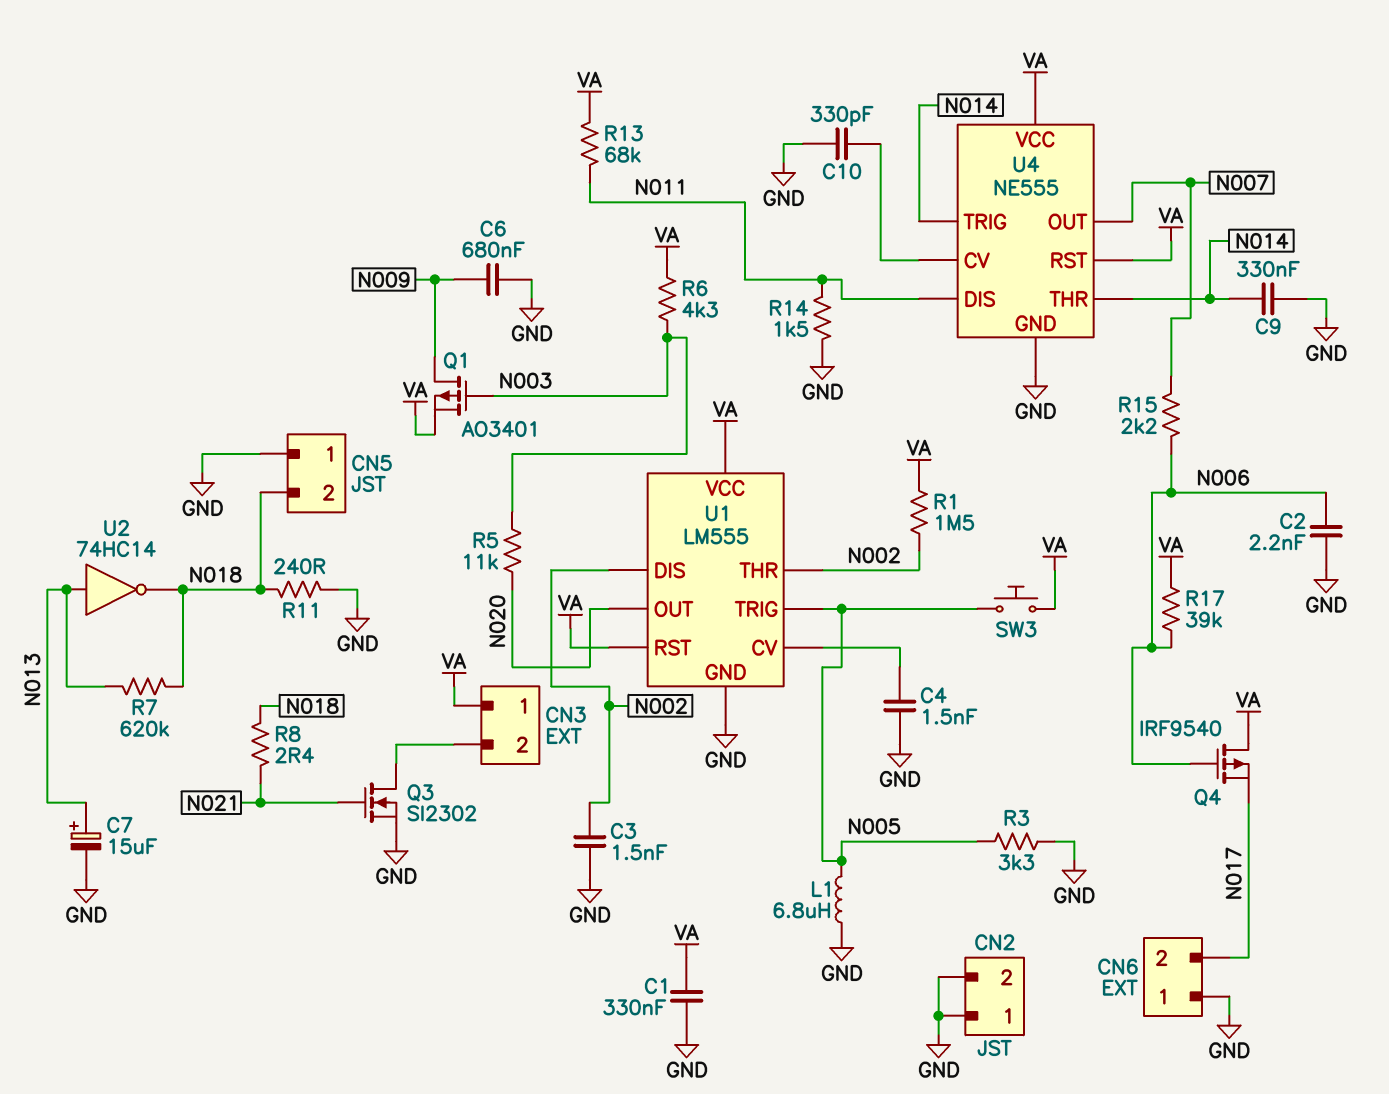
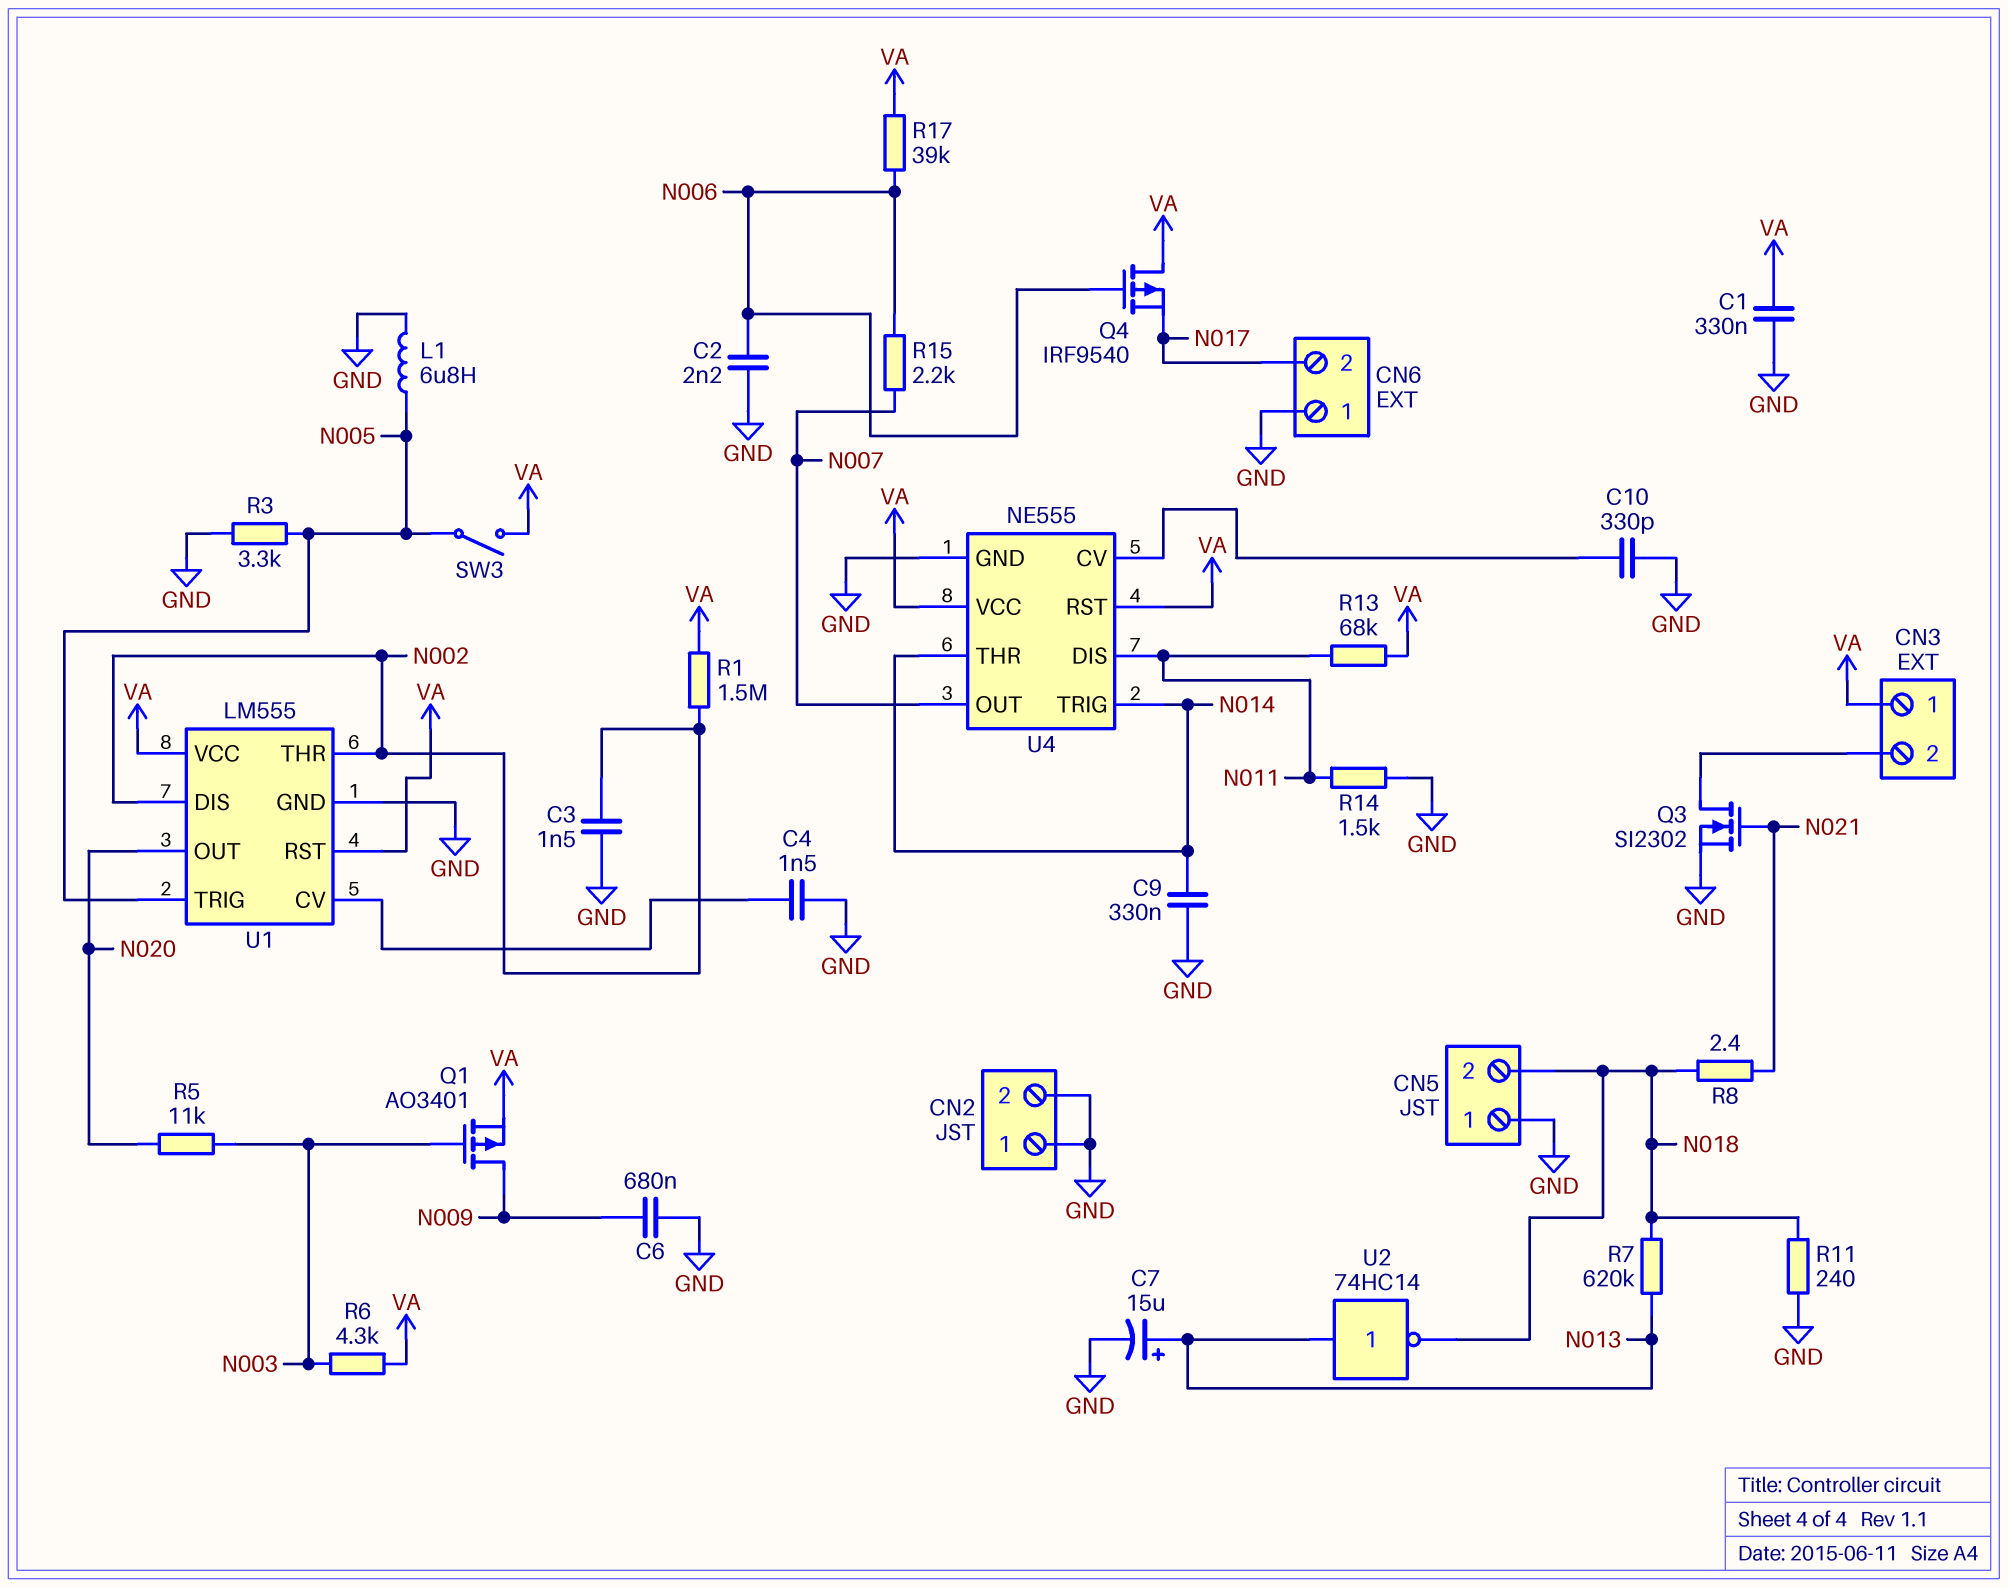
SW3: button (N005, VA) -> switch (N005, VA)

